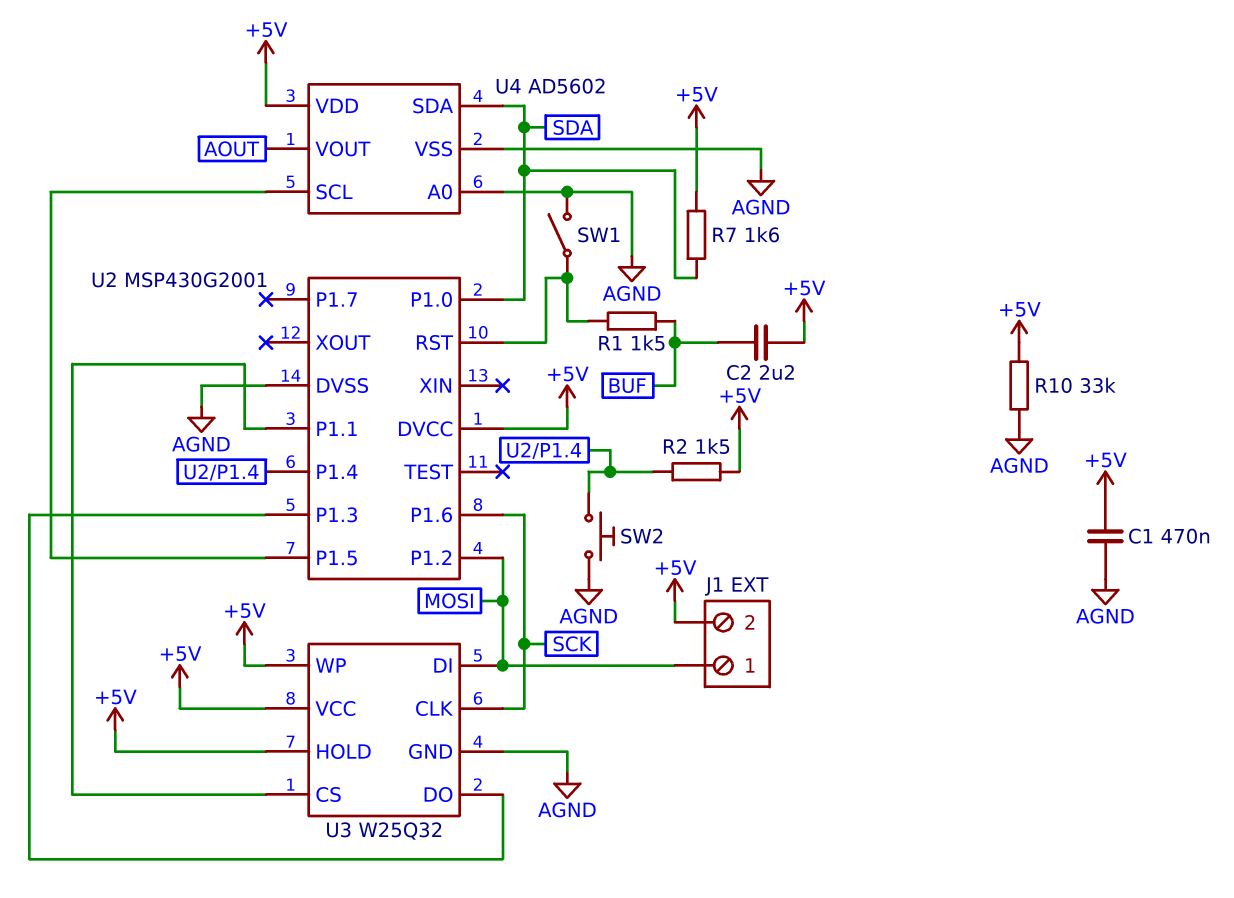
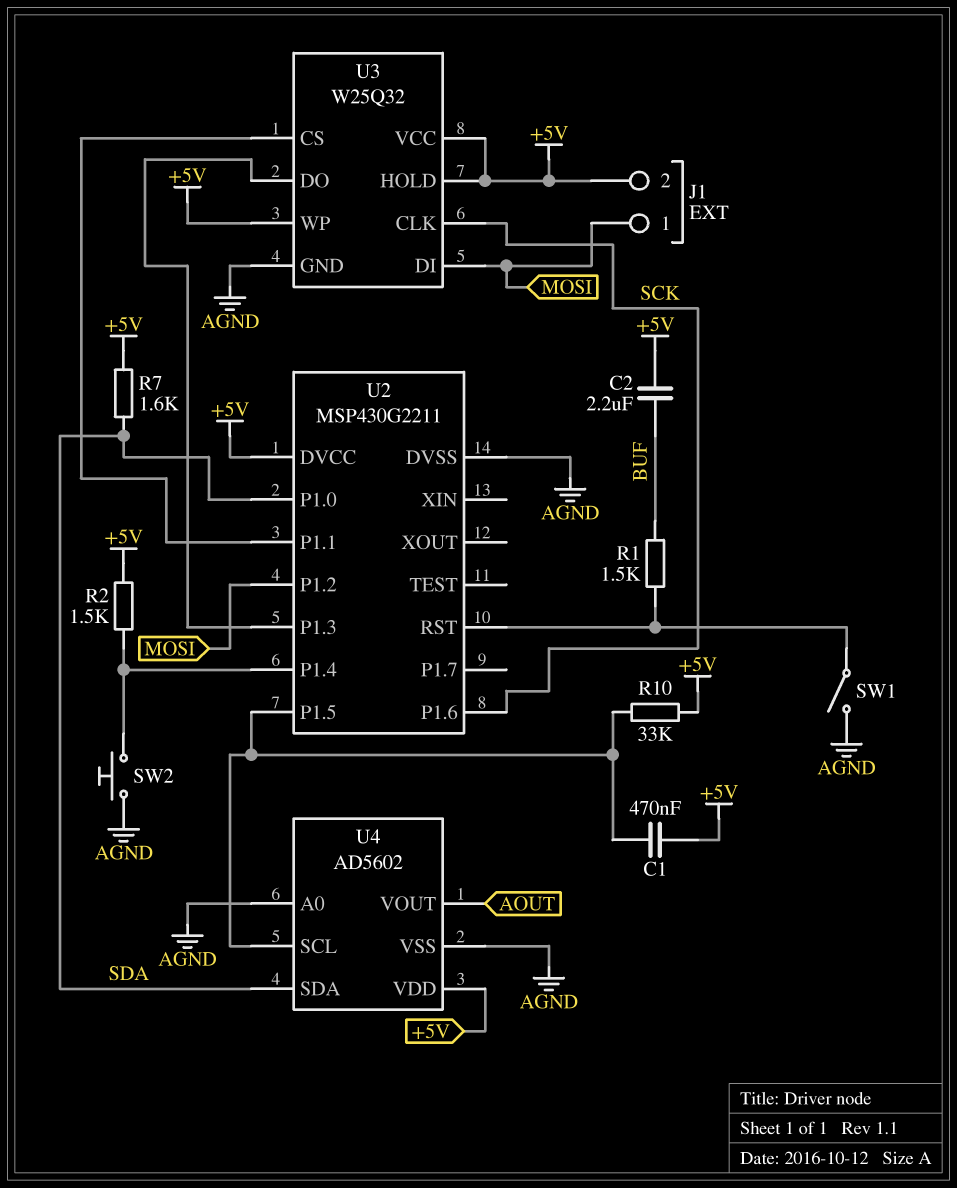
C1: 470nF (+5V, AGND) -> 470nF (+5V, U2/P1.5)
R10: 33k (+5V, AGND) -> 33k (+5V, U2/P1.5)
U2: MSP430G2001 -> MSP430G2211

